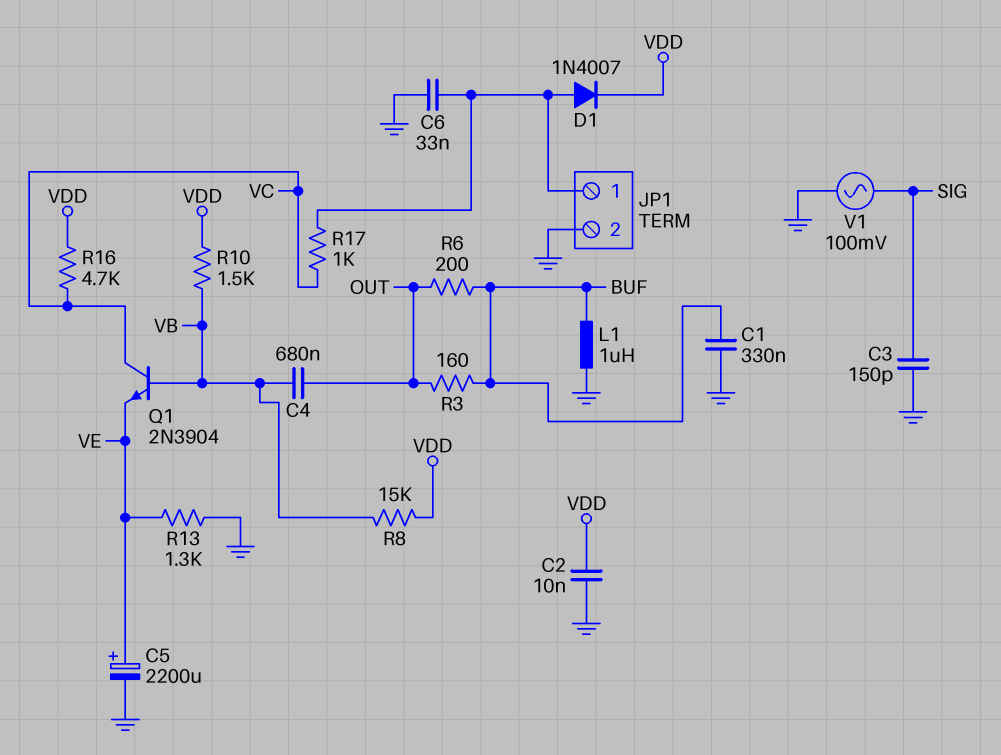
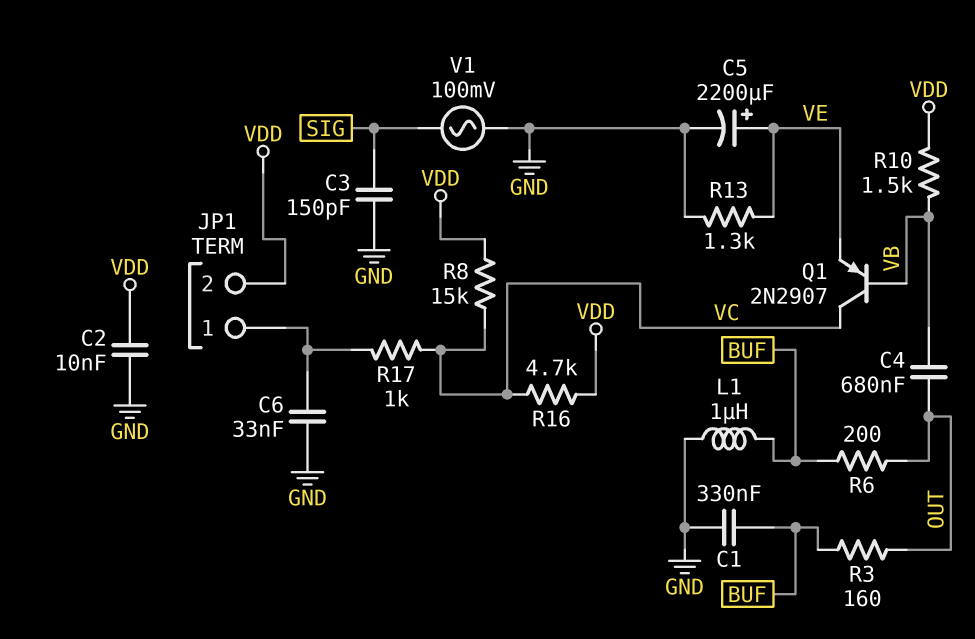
D1: diode 1N4007 (A JP1/1, K VDD) -> none
JP1 pin 2: GND -> VDD
Q1: NPN 2N3904 (B VB, C VC, E VE) -> PNP 2N2907 (B VB, C VC, E VE)
R8: 15k (VB, VDD) -> 15k (VC, VDD)

